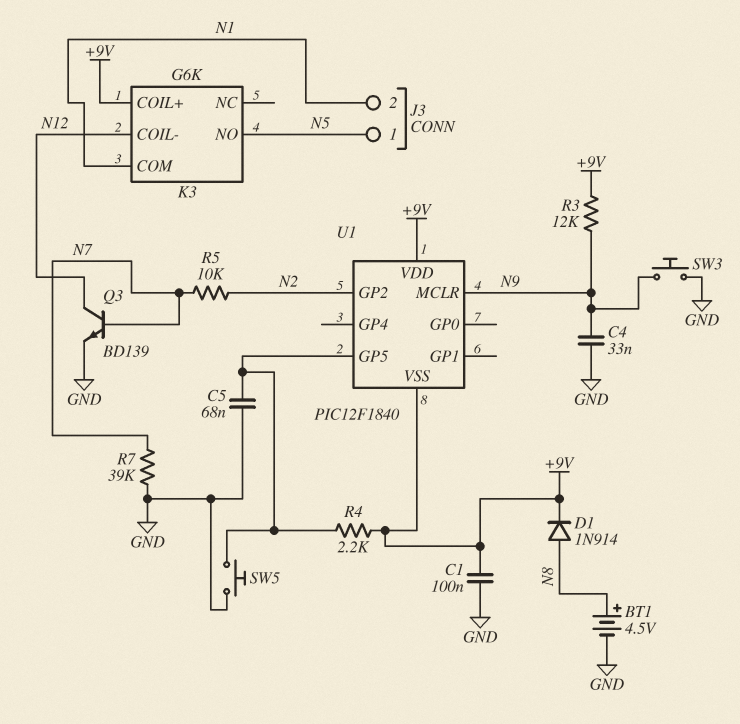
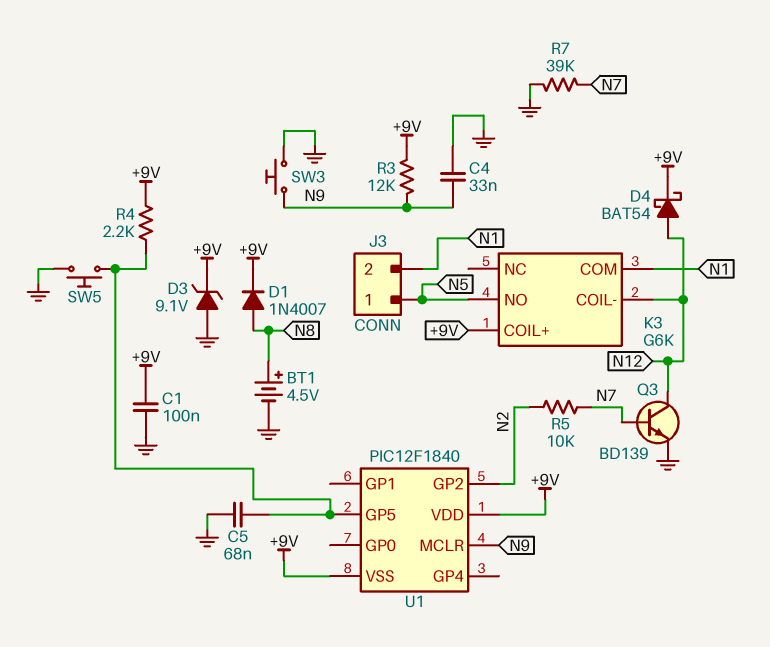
D1: diode 1N914 (A N8, K +9V) -> diode 1N4007 (A N8, K +9V)
D3: none -> zener 9.1V (A GND, K +9V)
D4: none -> schottky BAT54 (A N12, K +9V)

